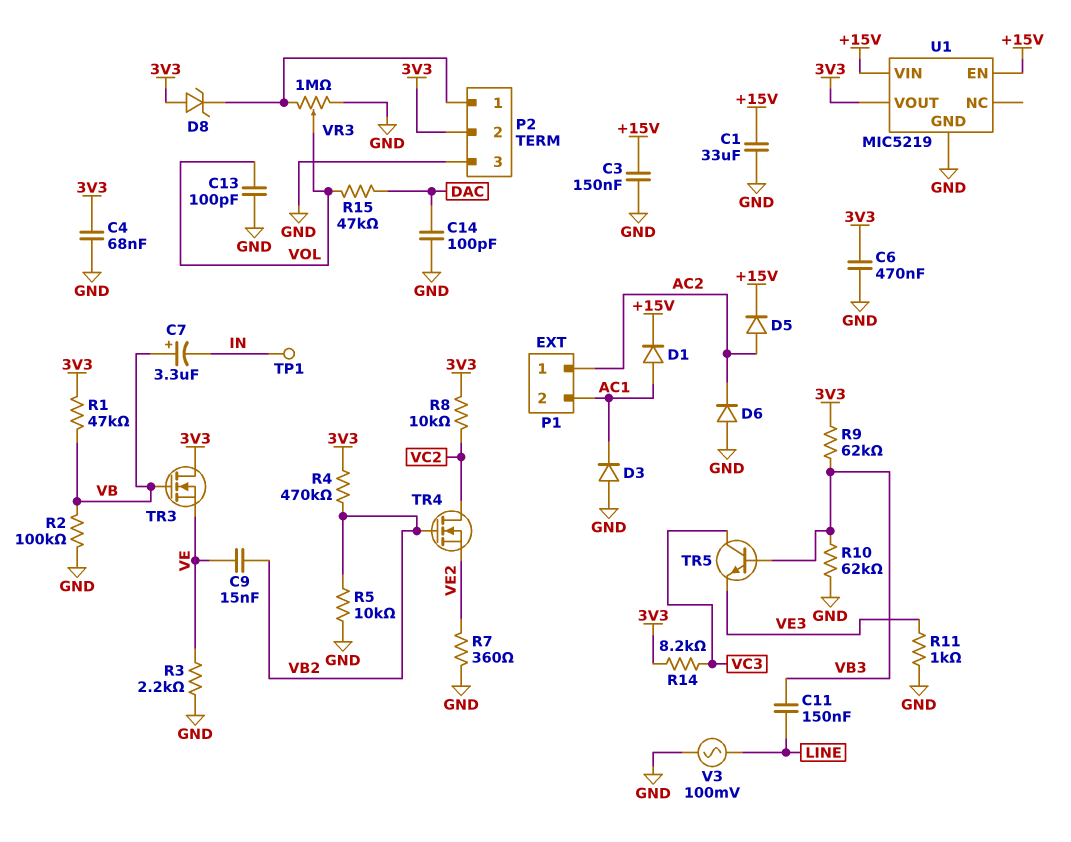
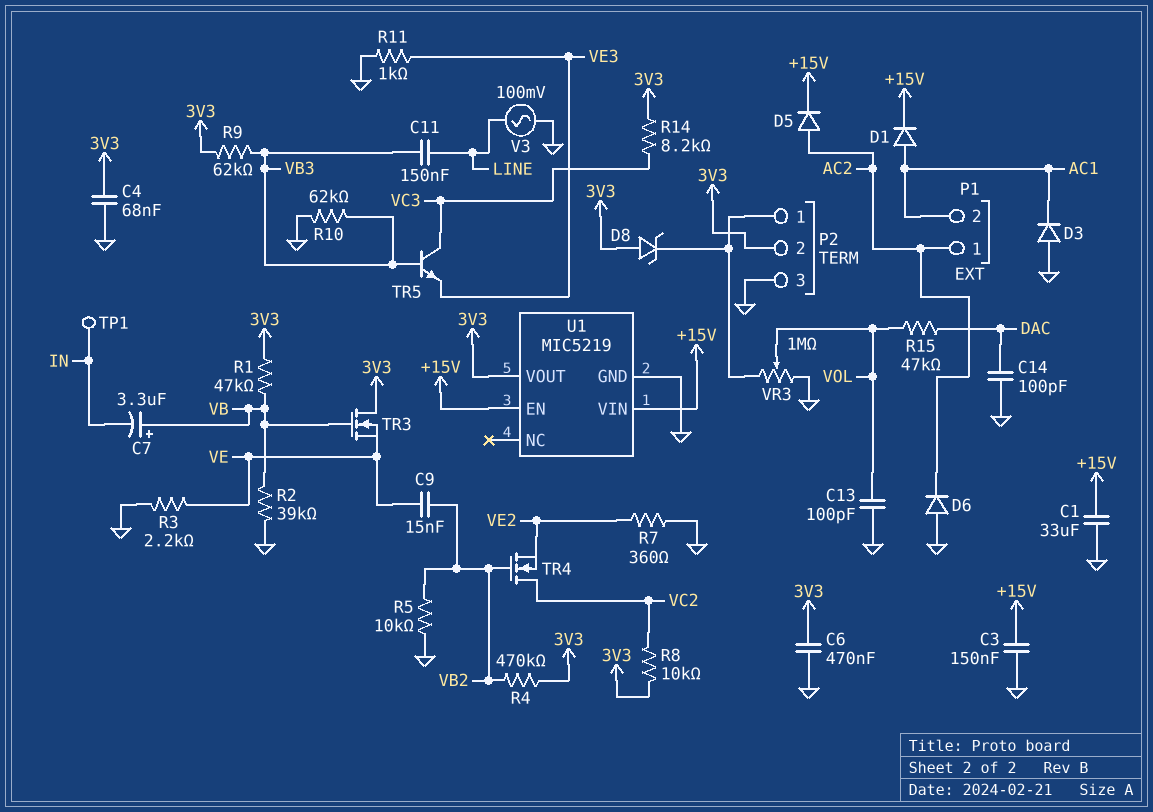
R2: 100k (GND, VB) -> 39k (GND, VB)

